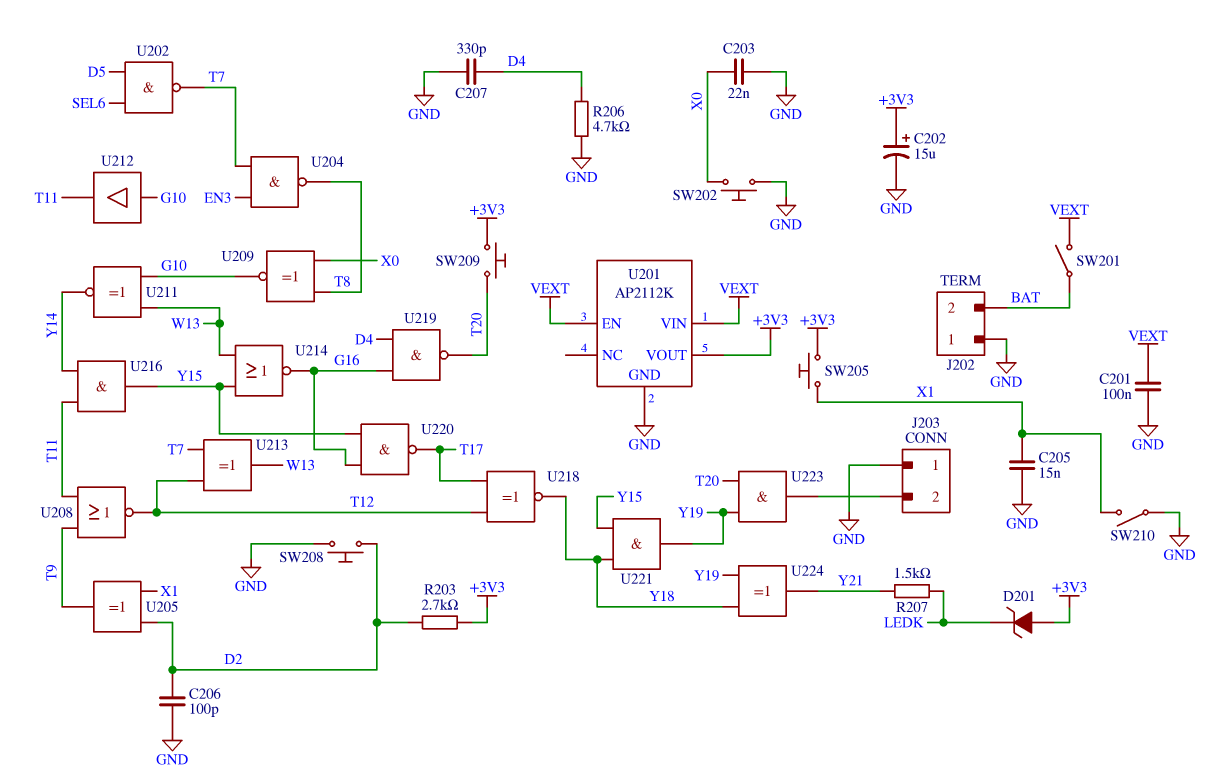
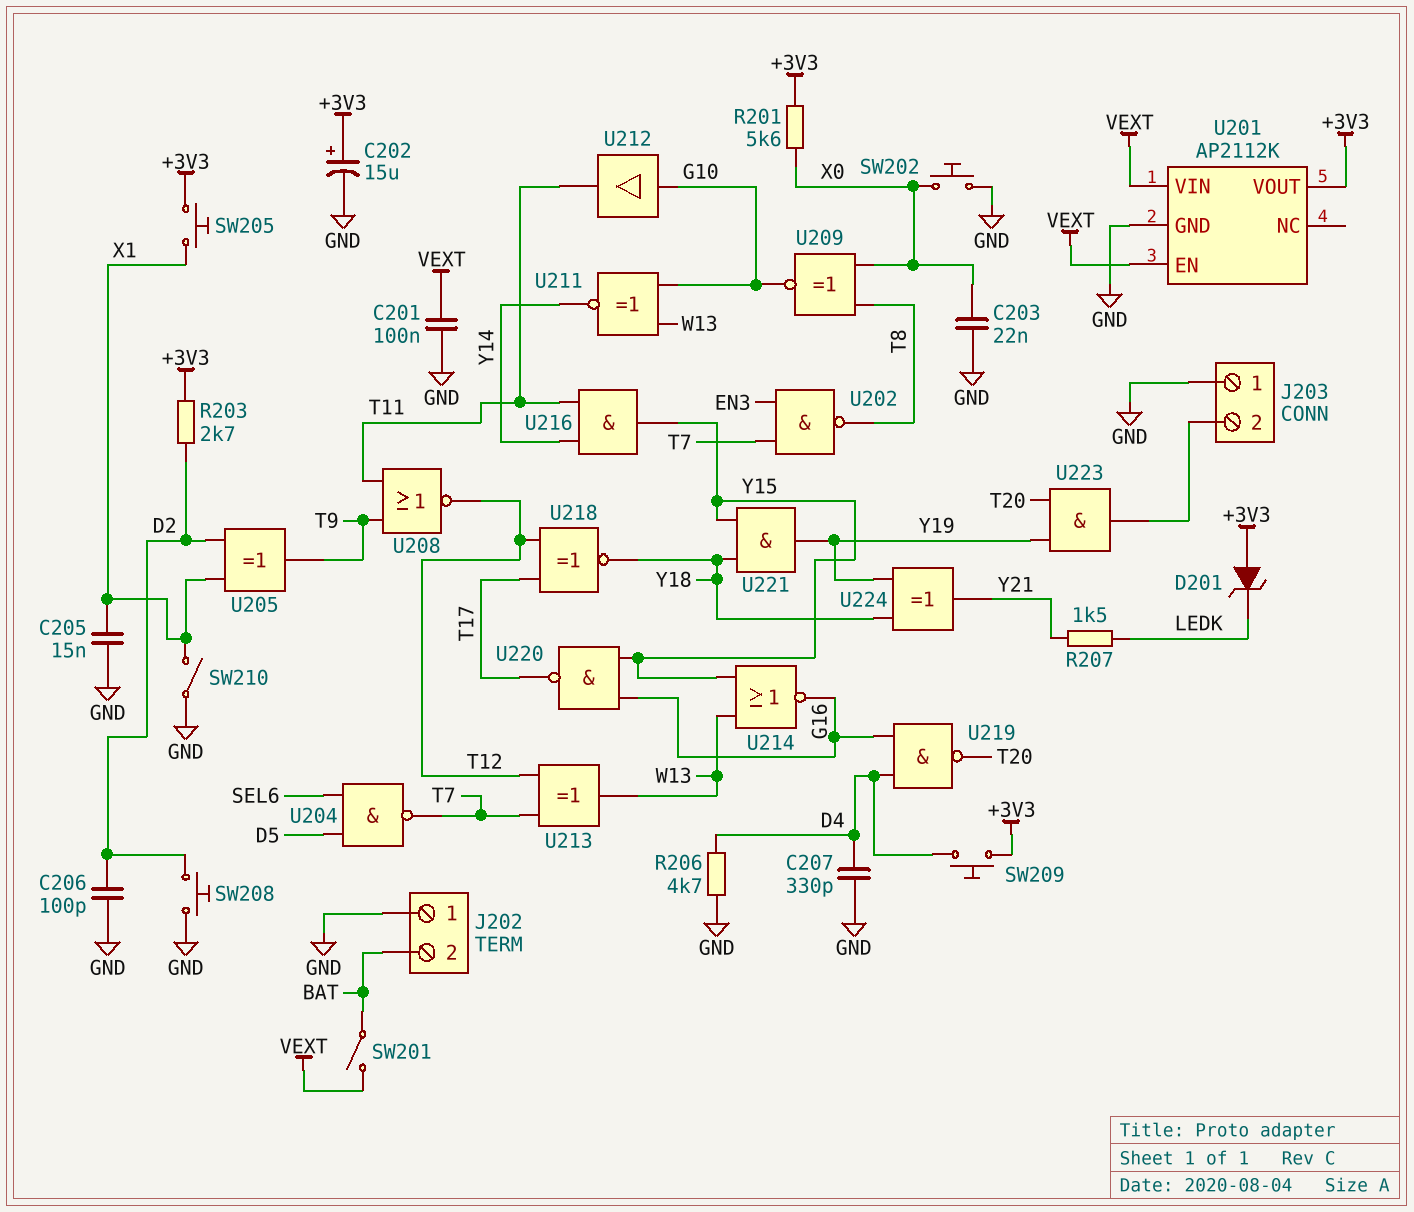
R201: none -> 5.6k (+3V3, X0)
SW209: button (+3V3, T20) -> button (+3V3, D4)
U202: NAND (in D5, in SEL6, out T7) -> NAND (in EN3, in T7, out T8)
U204: NAND (in EN3, in T7, out T8) -> NAND (in D5, in SEL6, out T7)

